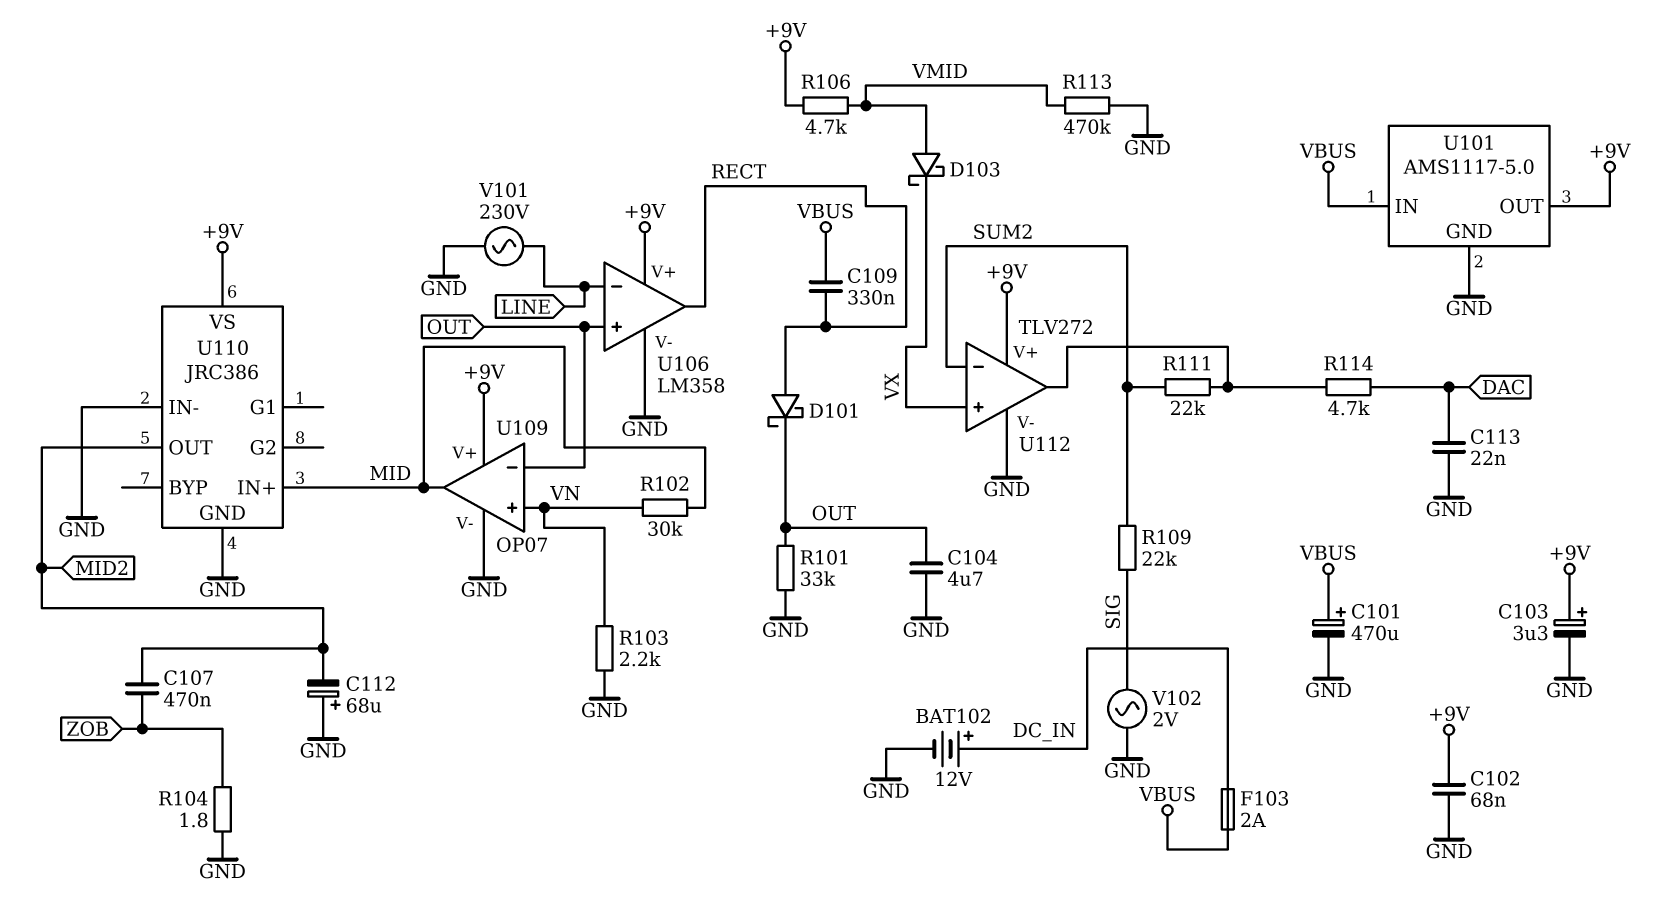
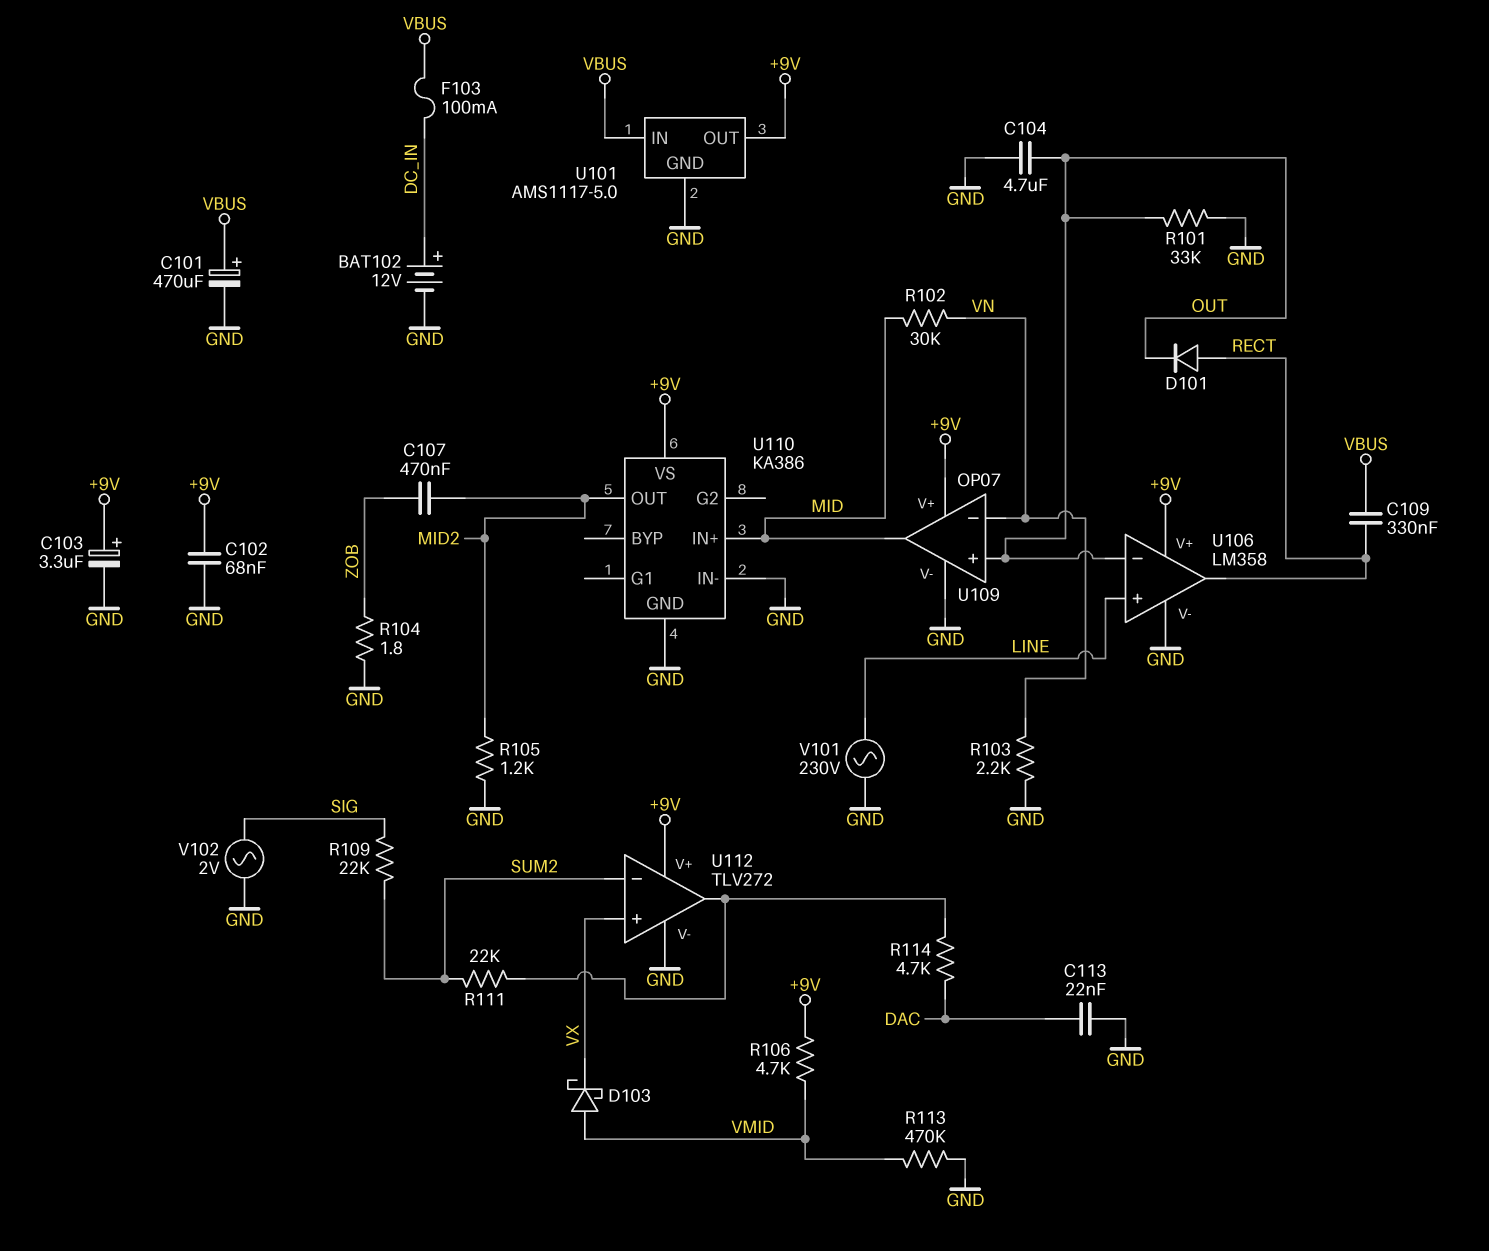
C112: 68uF (plus GND, minus MID2) -> none
D101: schottky (A RECT, K OUT) -> diode (A RECT, K OUT)
F103: 2A (DC_IN, VBUS) -> 100mA (DC_IN, VBUS)
R105: none -> 1.2k (GND, MID2)
U106 pin in+: OUT -> LINE
U106 pin in-: LINE -> OUT
U109 pin in+: VN -> OUT
U109 pin in-: OUT -> VN
U110: JRC386 -> KA386

